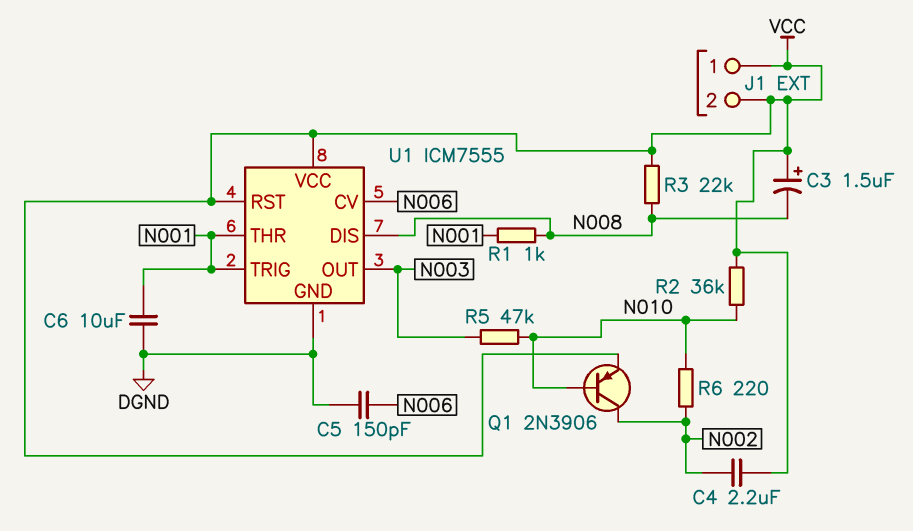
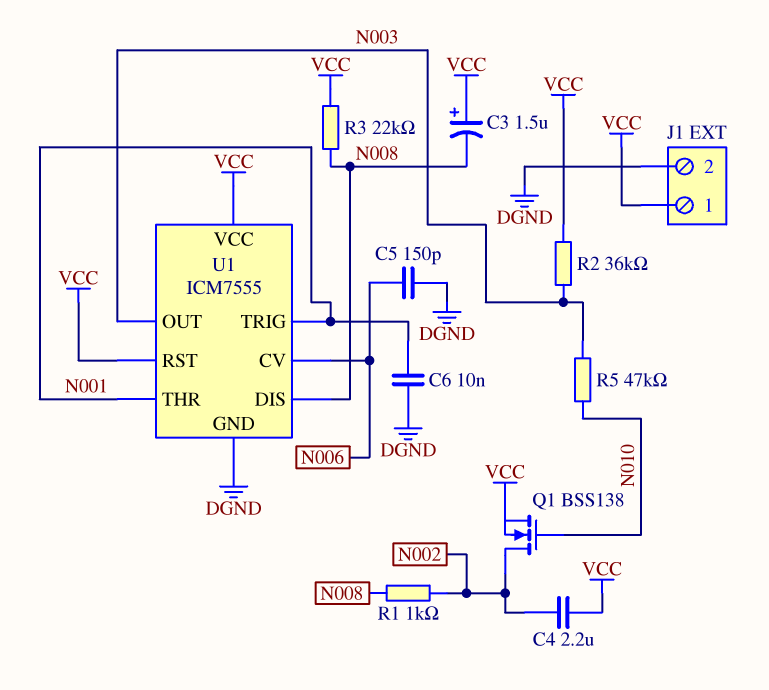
C6: 10uF (DGND, N001) -> 10nF (DGND, N001)
J1 pin 2: VCC -> DGND
Q1: PNP 2N3906 (B N010, C N002, E VCC) -> NMOS BSS138 (G N010, D N002, S VCC)
R1: 1k (N001, N008) -> 1k (N002, N008)
R2: 36k (N010, VCC) -> 36k (N003, VCC)
R6: 220 (N002, N010) -> none

